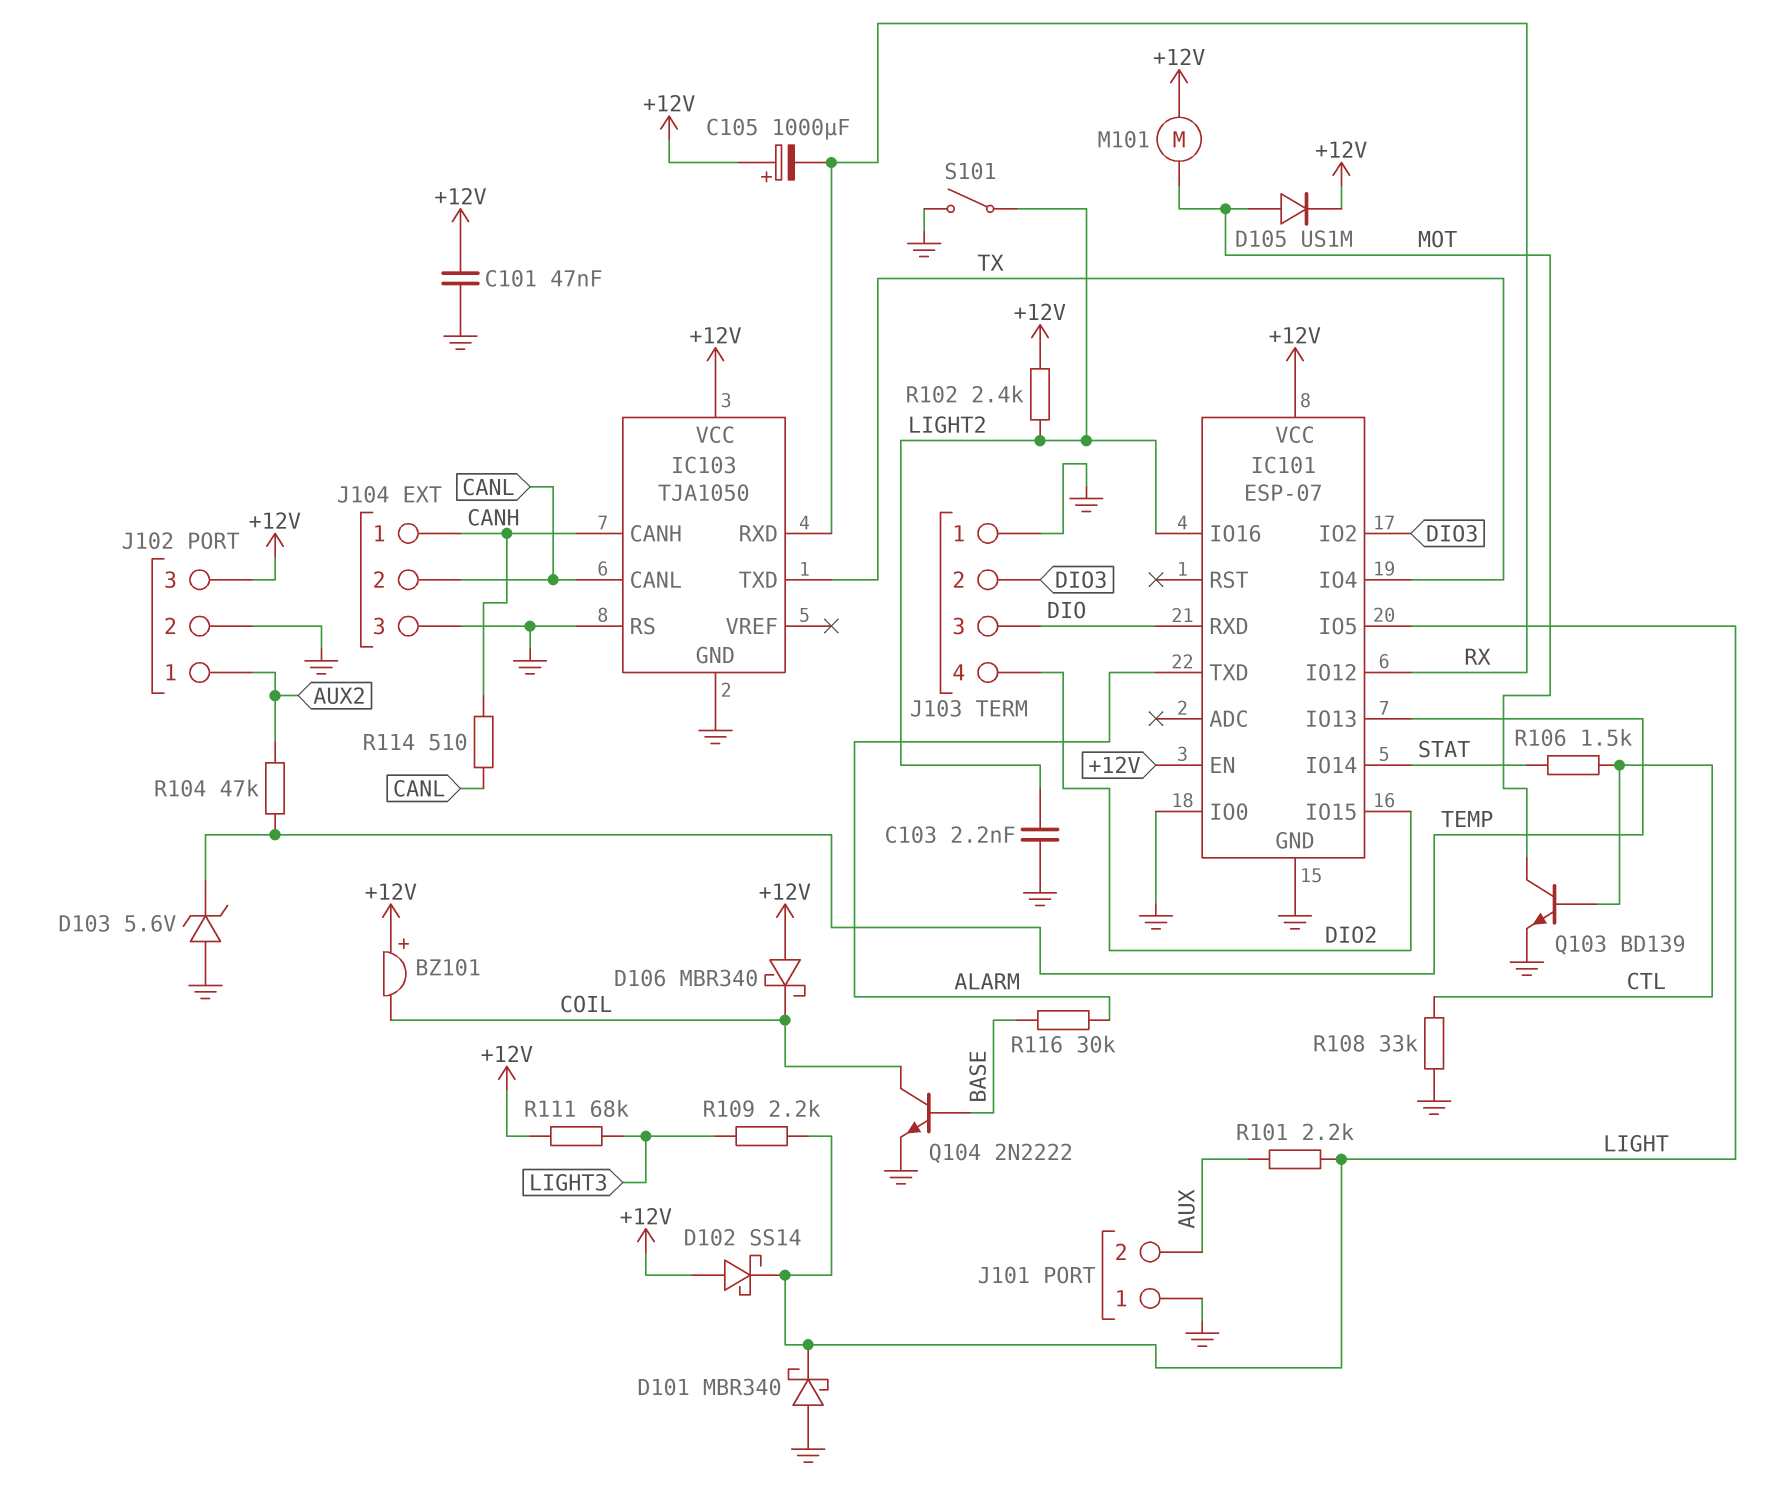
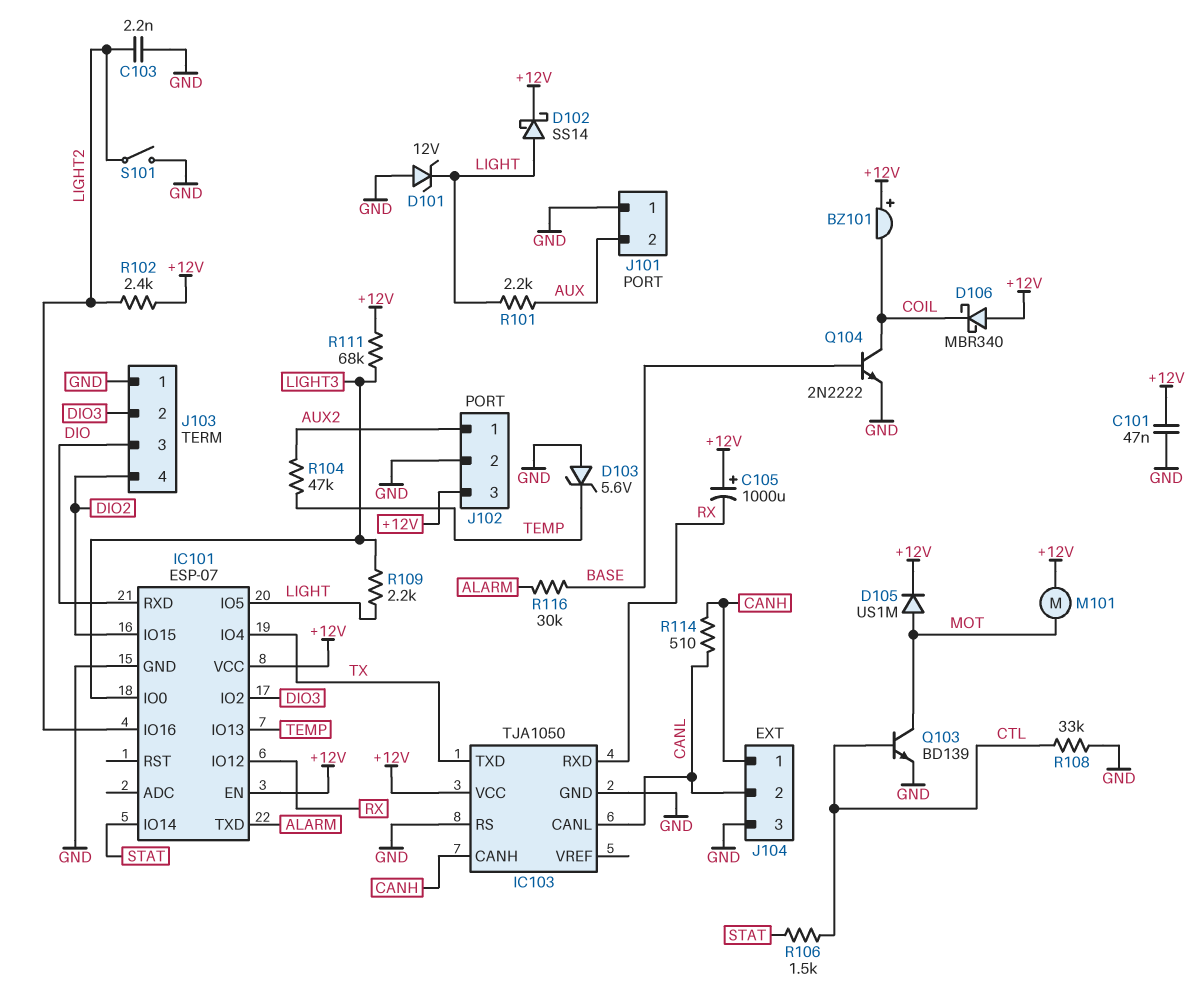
D101: schottky MBR340 (A GND, K LIGHT) -> zener 12V (A GND, K LIGHT)
D102: schottky SS14 (A +12V, K LIGHT) -> schottky SS14 (A LIGHT, K +12V)
IC101 pin IO0: GND -> LIGHT3

